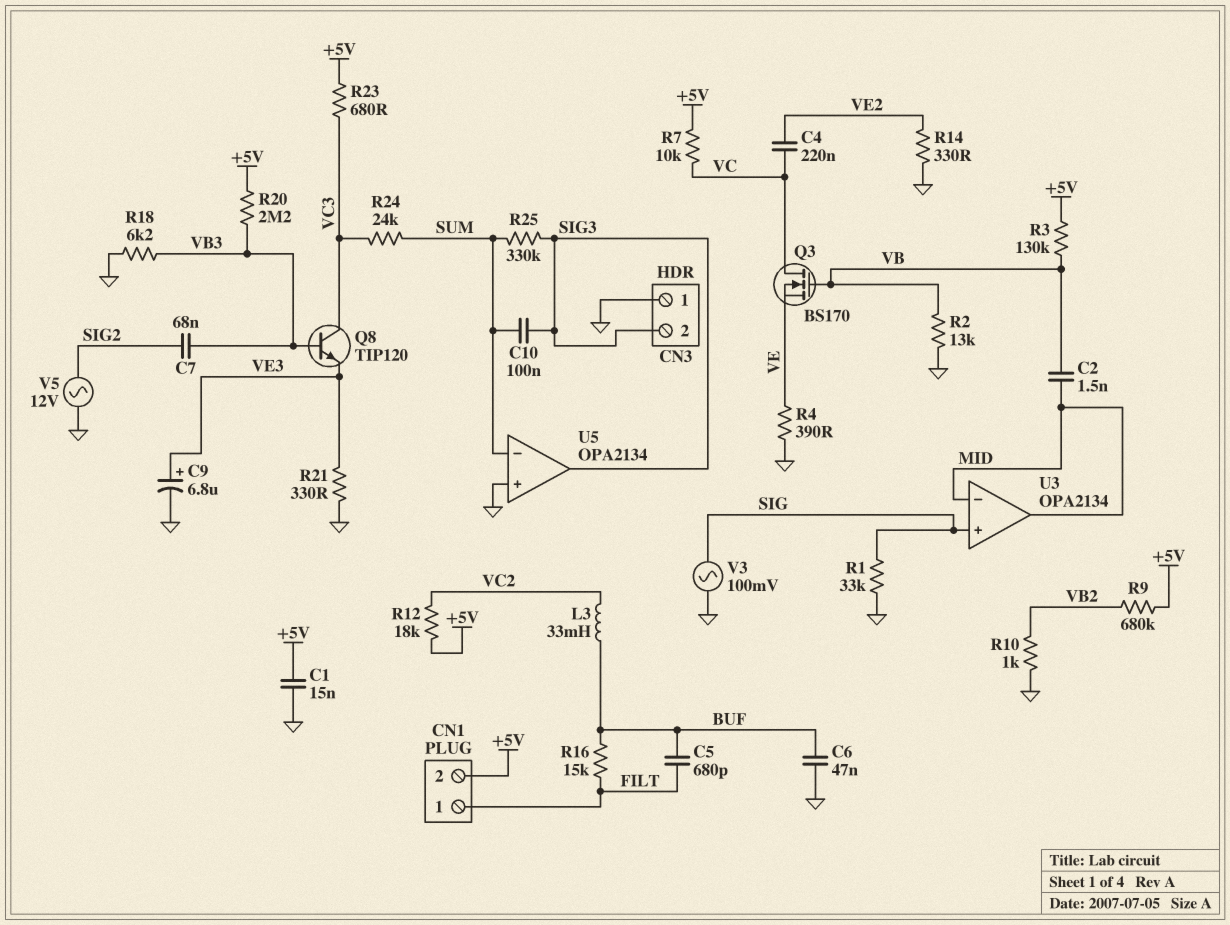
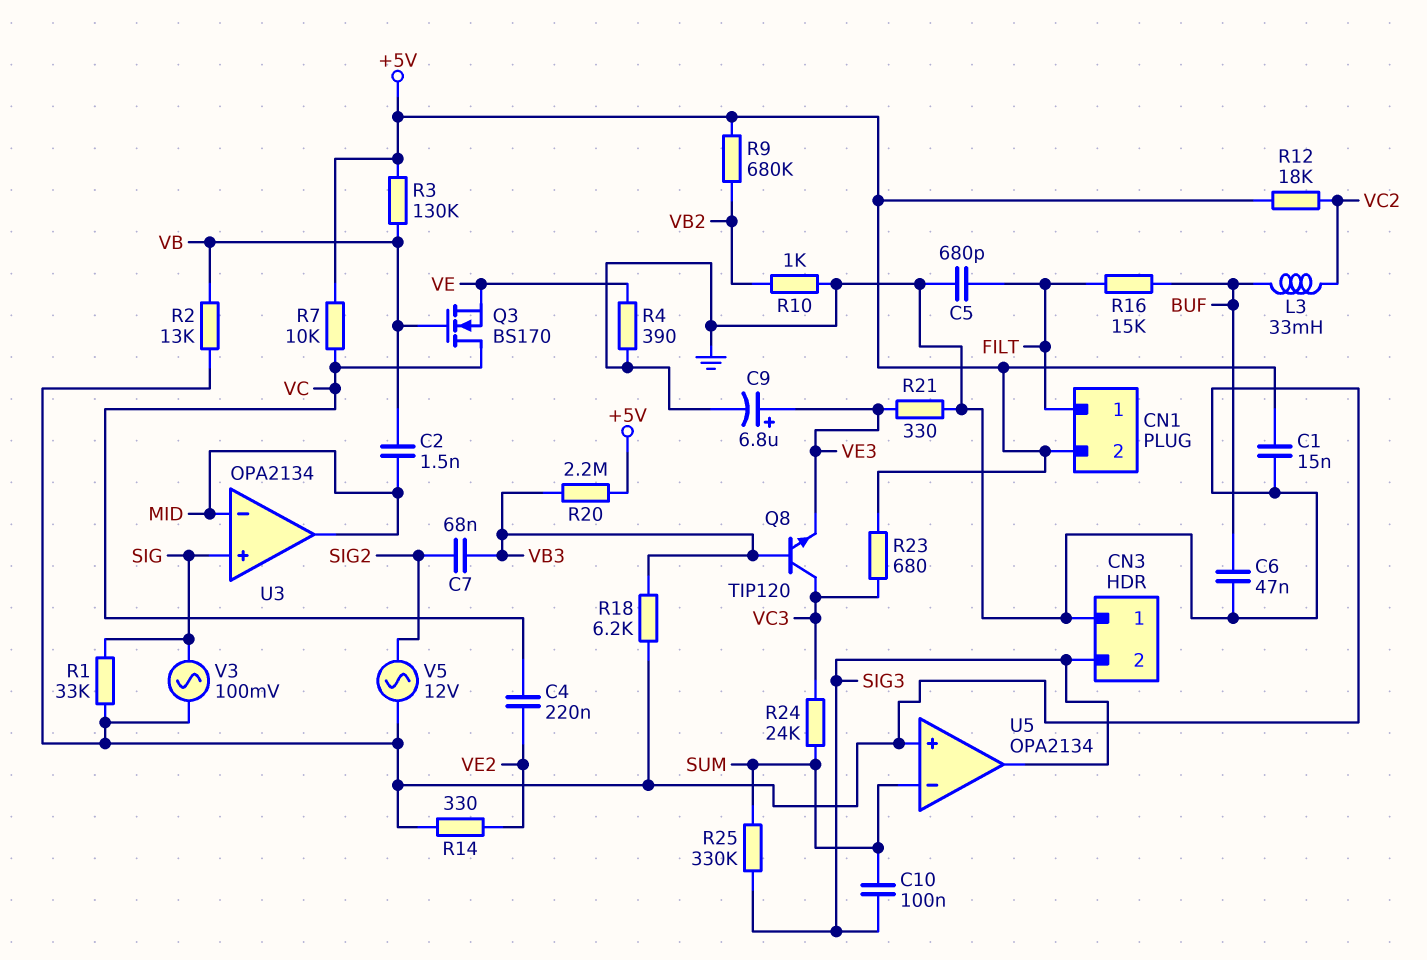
C5: 680pF (BUF, FILT) -> 680pF (FILT, GND)

